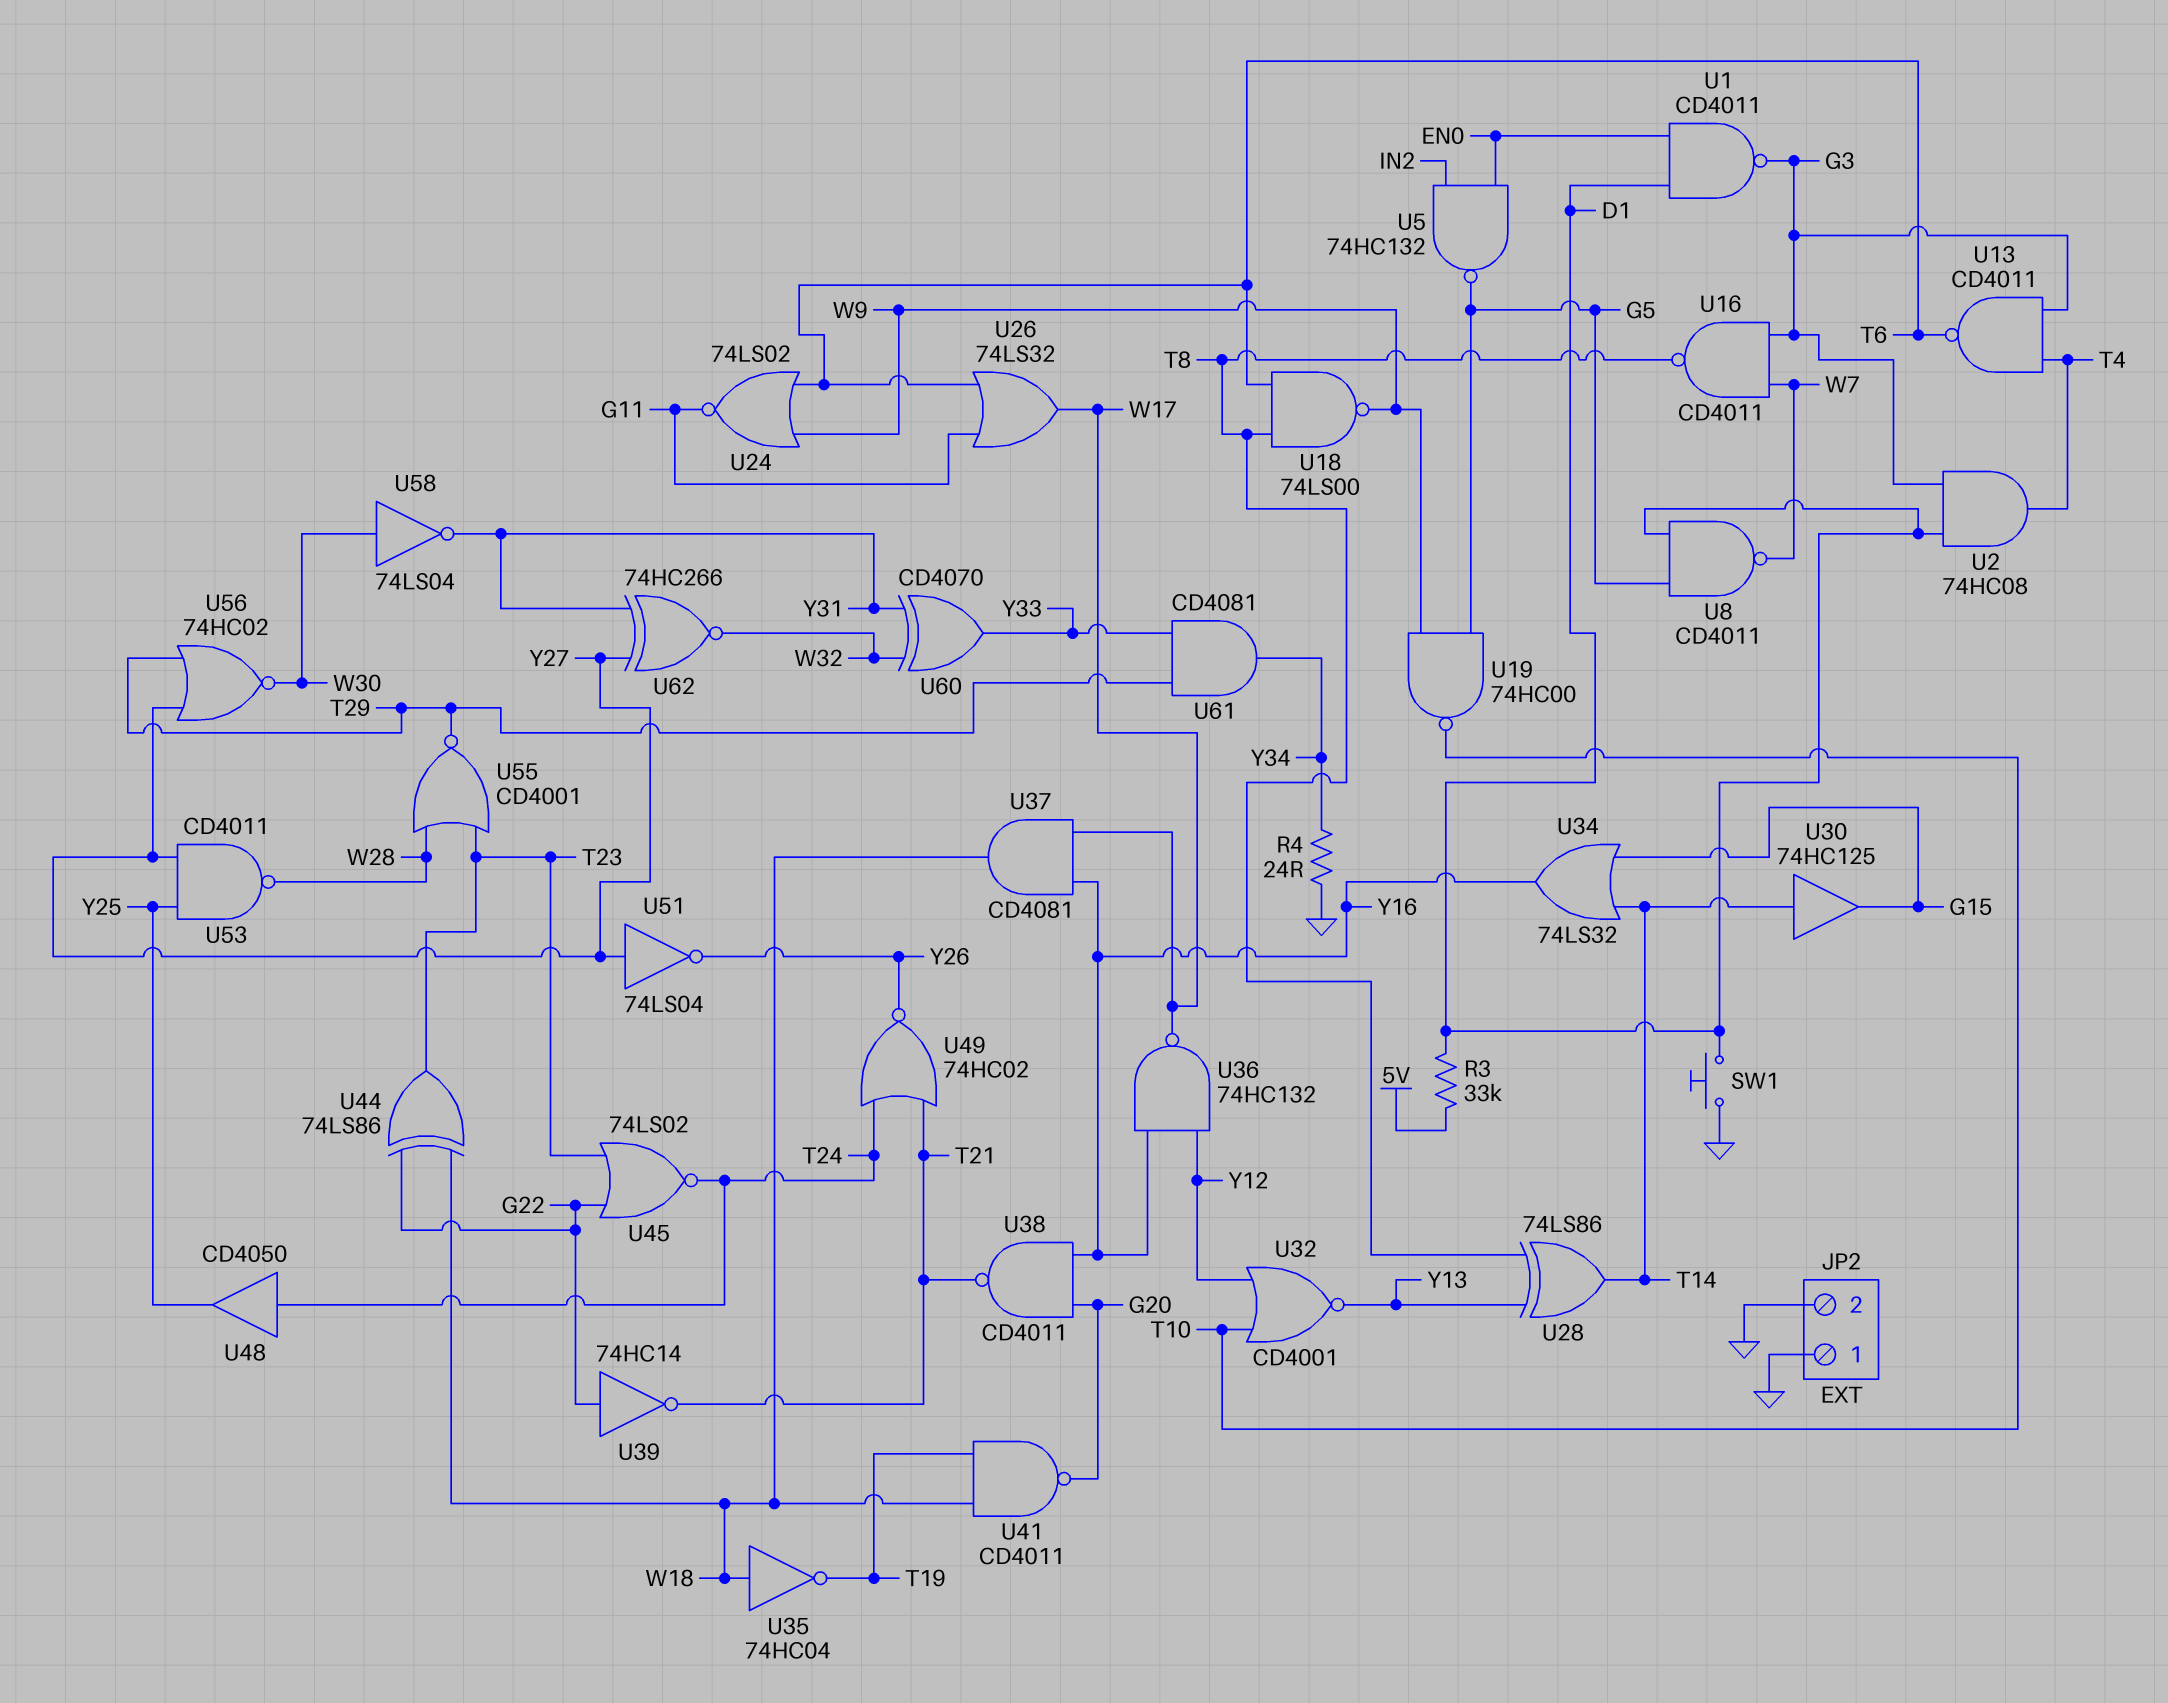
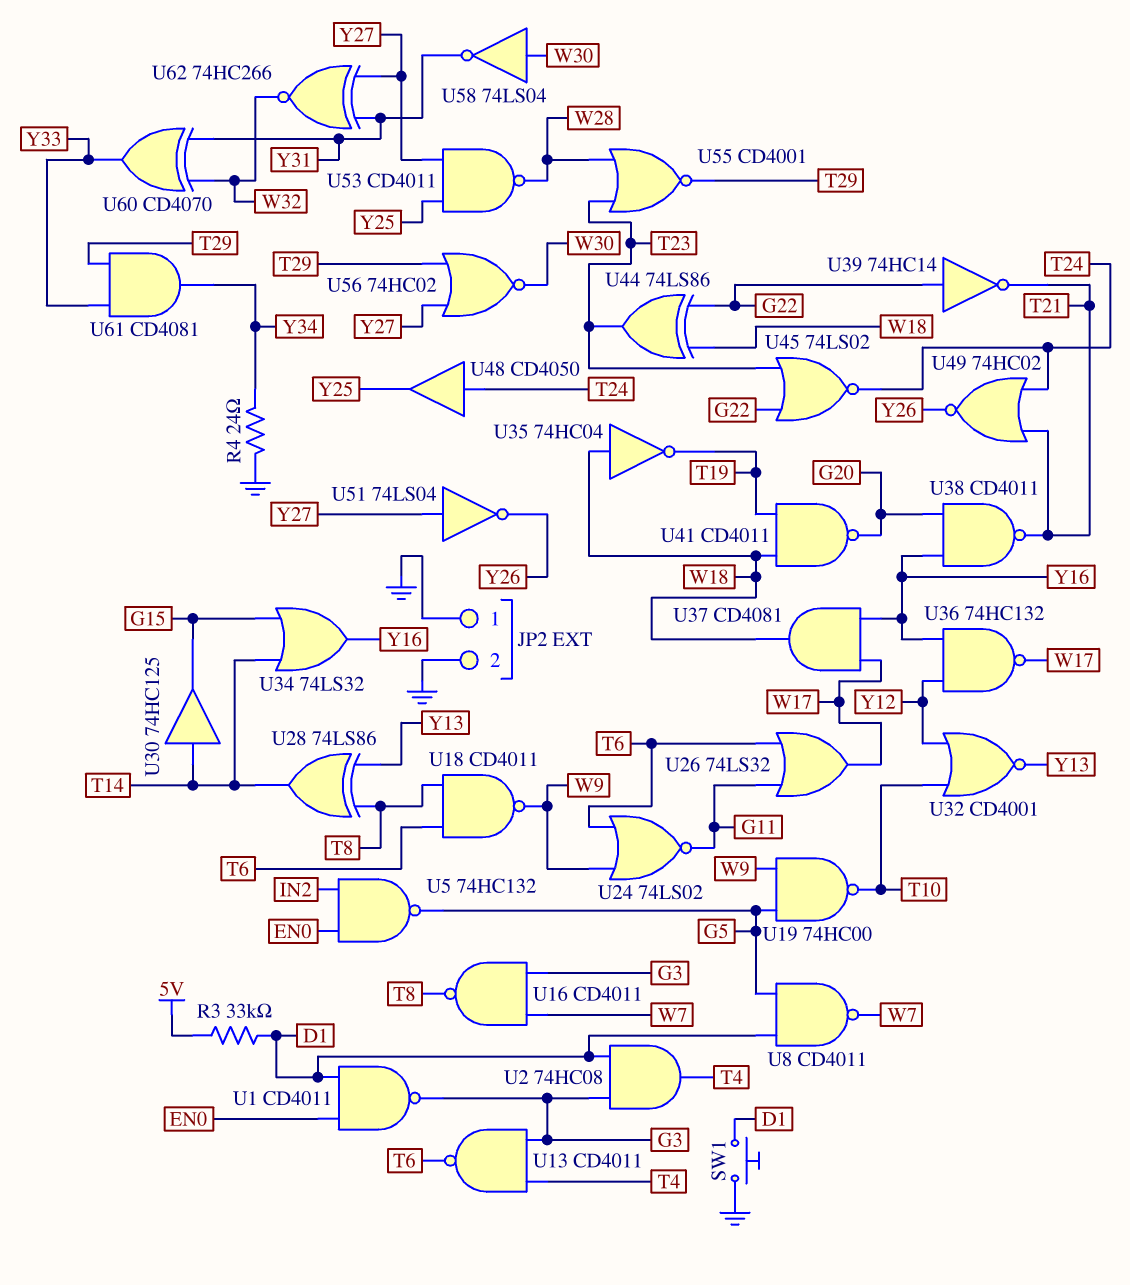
U18: NAND 74LS00 (in T6, in T8, out W9) -> NAND CD4011 (in T6, in T8, out W9)

